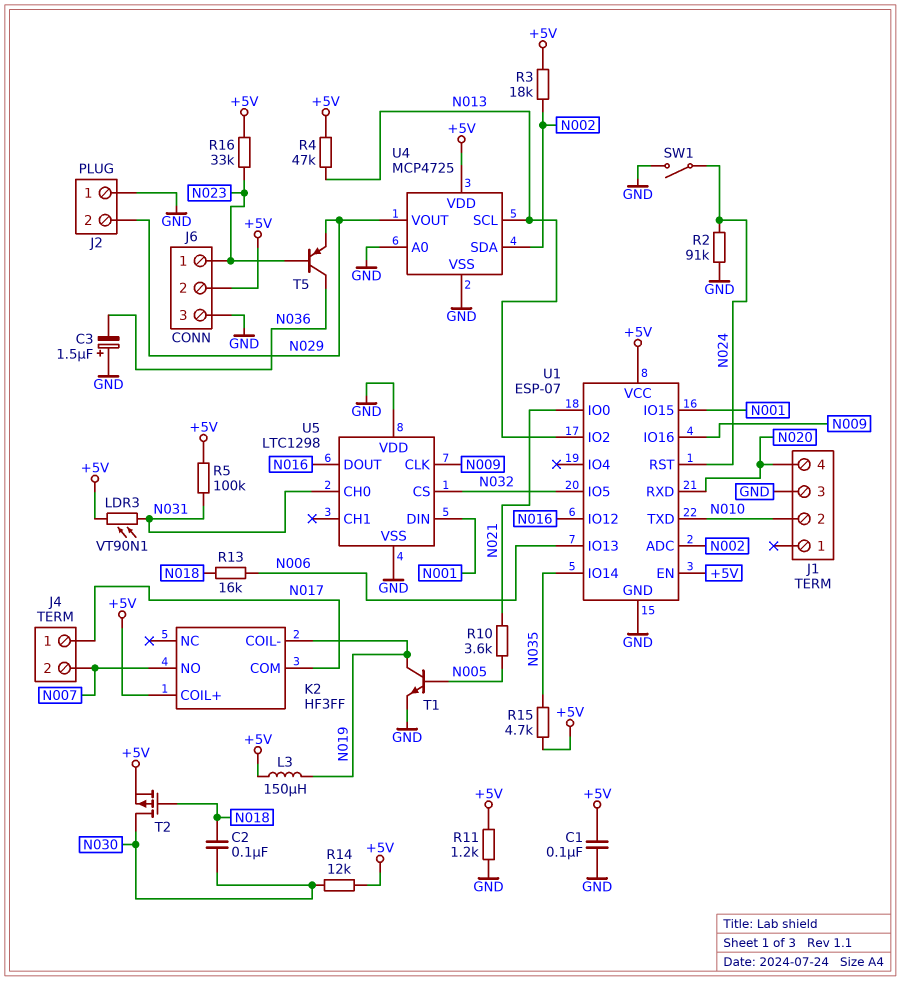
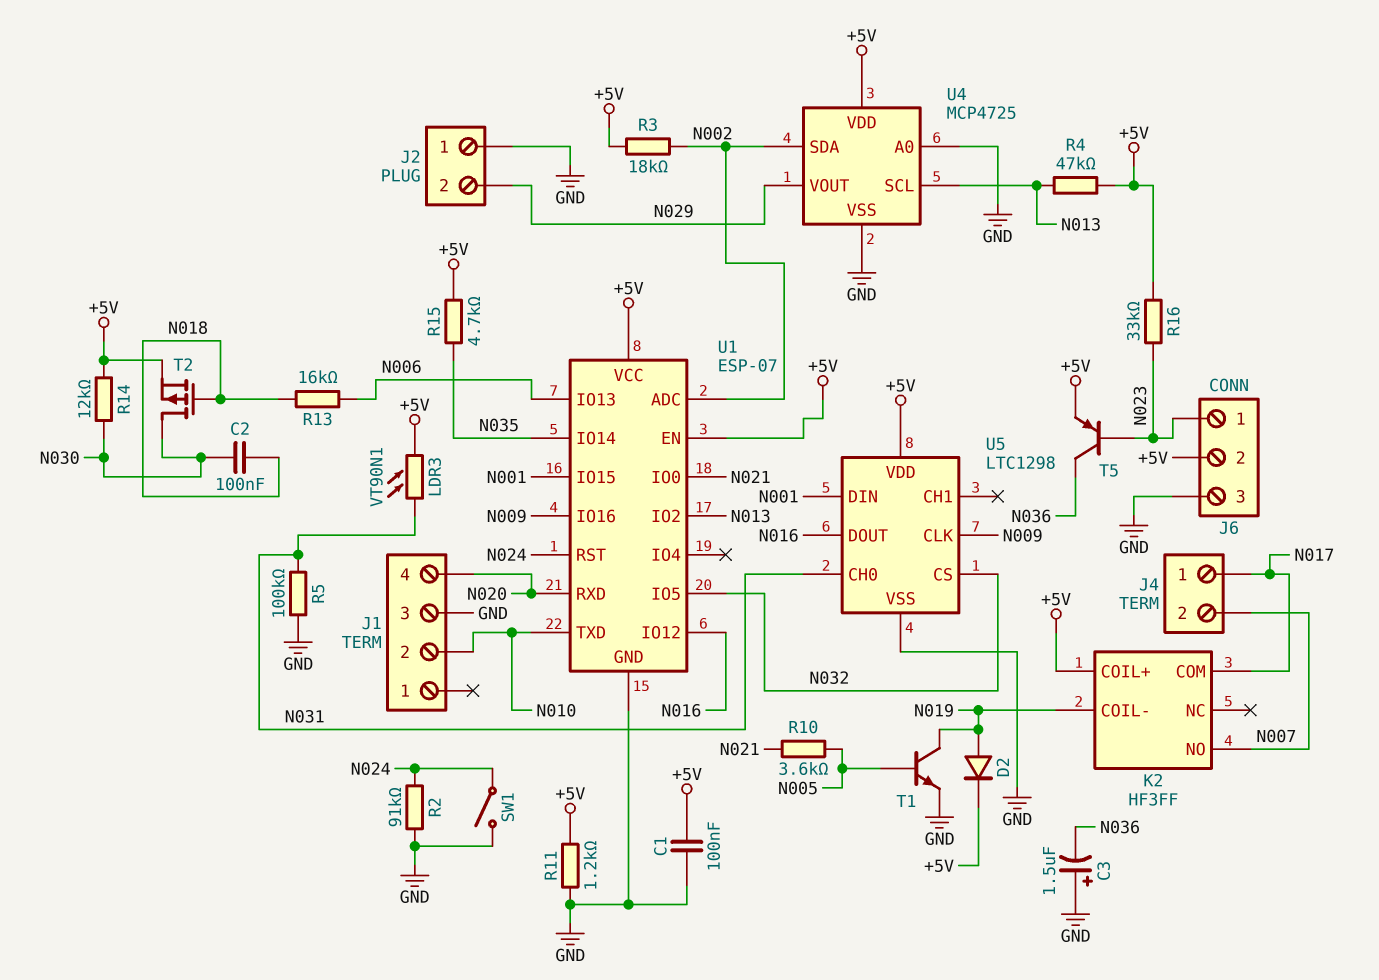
D2: none -> diode (A N019, K +5V)
L3: 150uH (+5V, N019) -> none
R5: 100k (+5V, N031) -> 100k (GND, N031)
T5: PNP (B N023, C N036, E N029) -> PNP (B N023, C N036, E +5V)
U5 pin VDD: GND -> +5V

